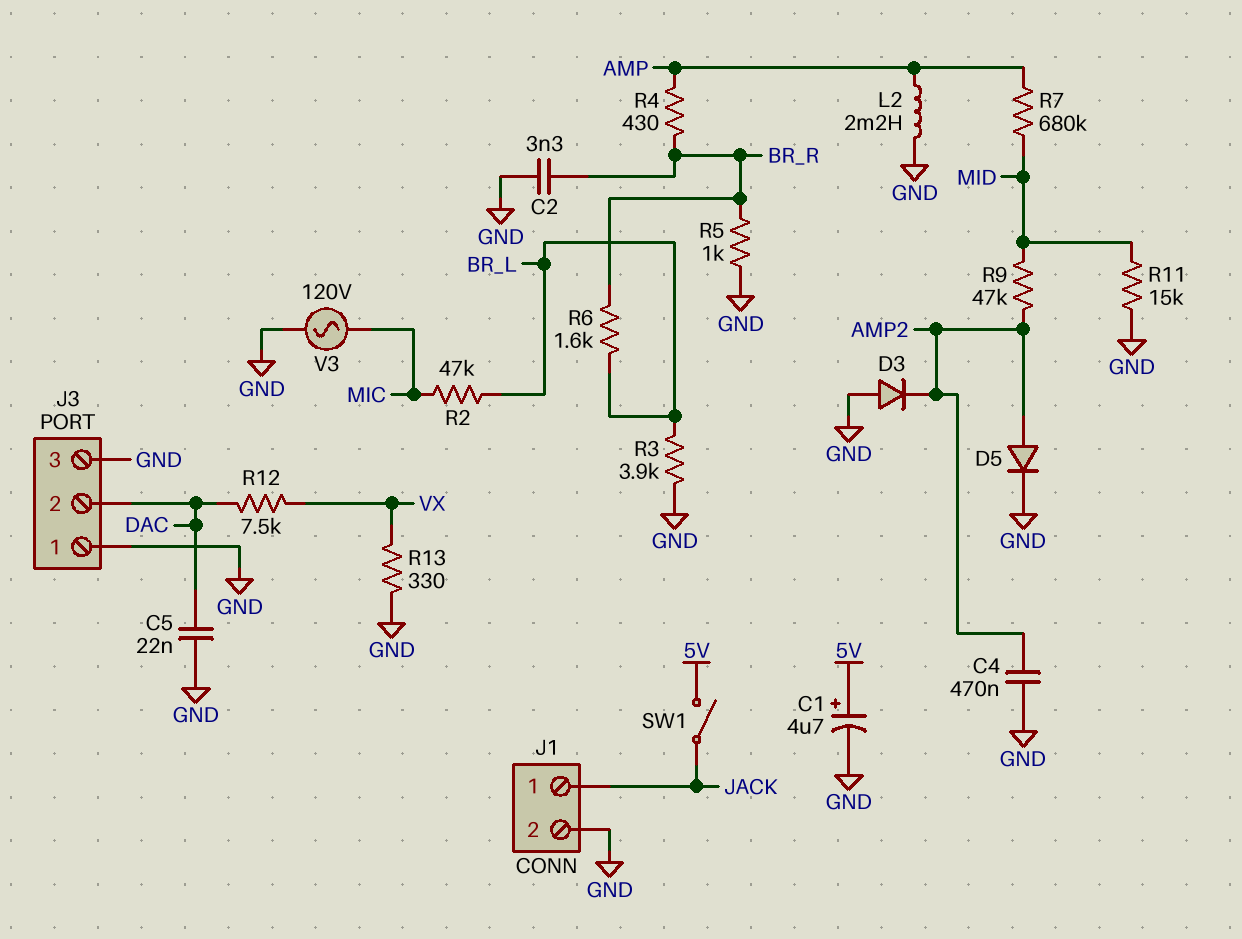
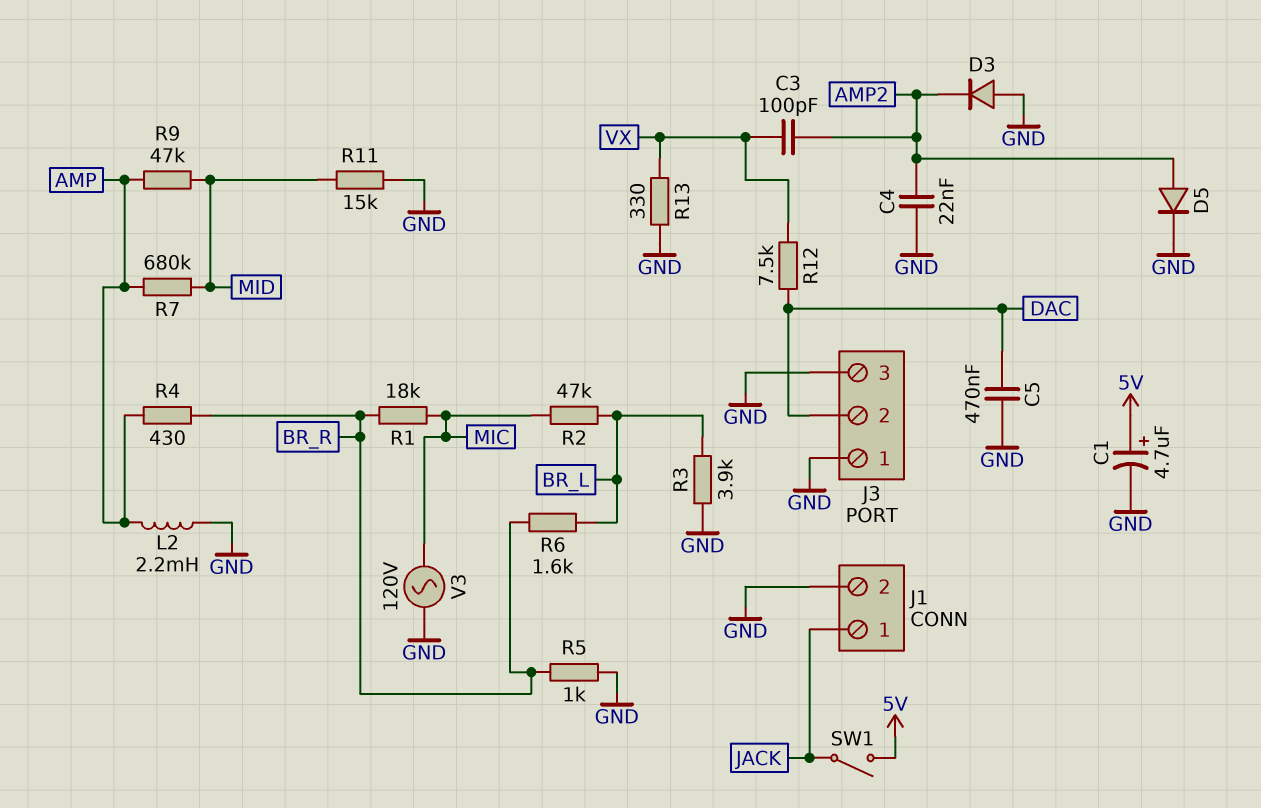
C2: 3.3nF (BR_R, GND) -> none
C3: none -> 100pF (AMP2, VX)
C4: 470nF (AMP2, GND) -> 22nF (AMP2, GND)
C5: 22nF (DAC, GND) -> 470nF (DAC, GND)
R1: none -> 18k (BR_R, MIC)
R9: 47k (AMP2, MID) -> 47k (AMP, MID)

